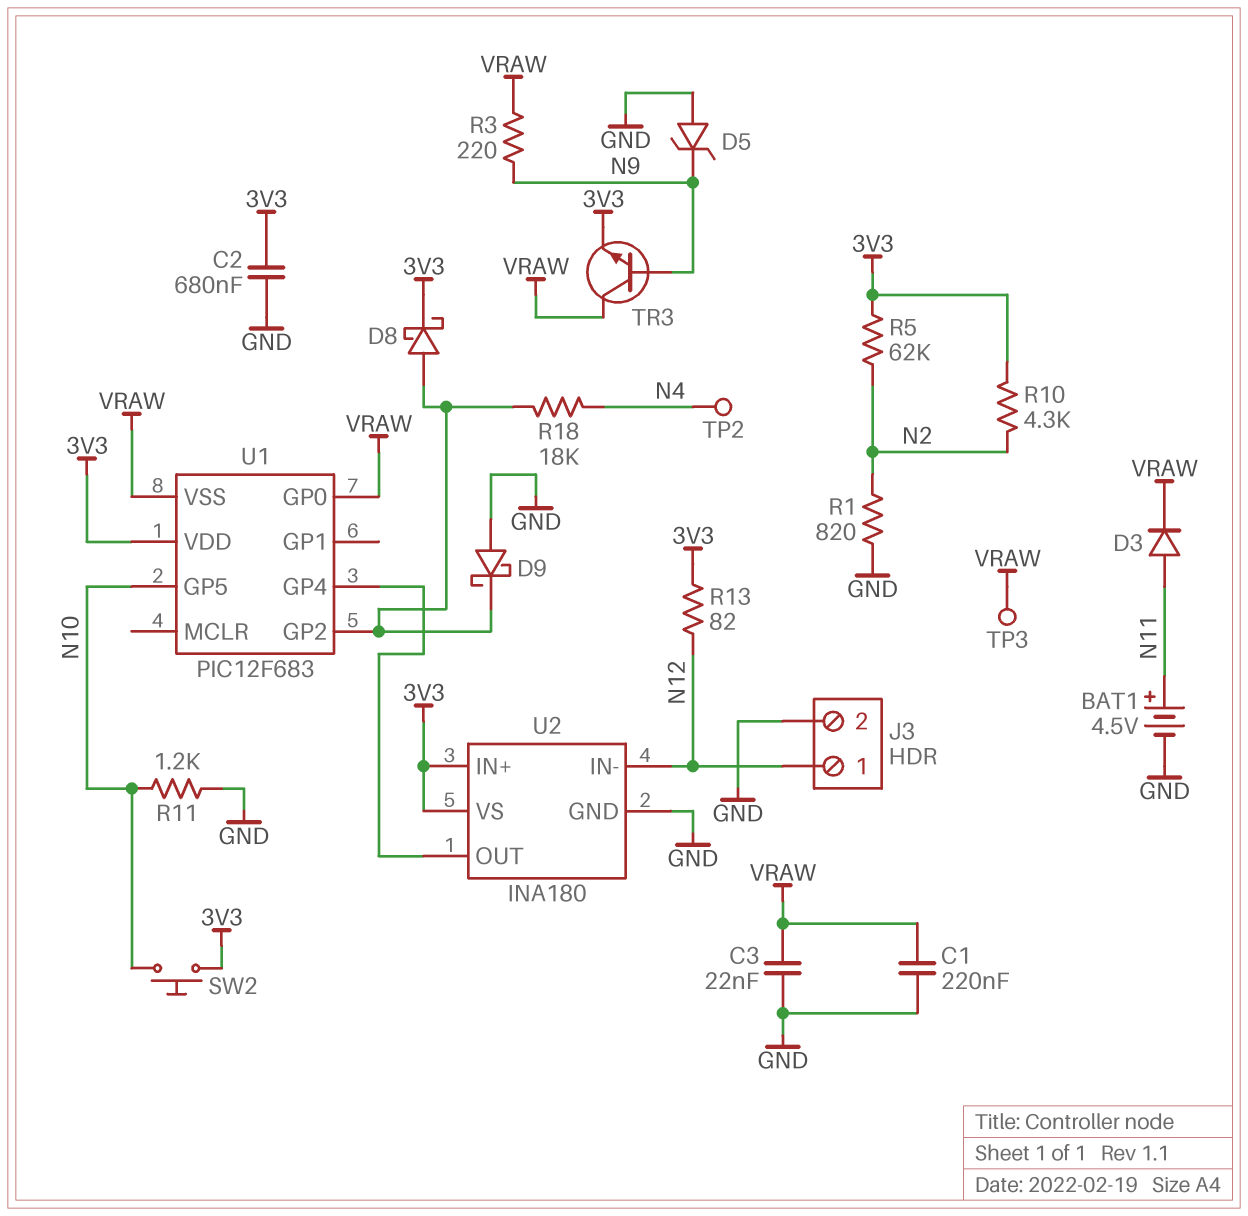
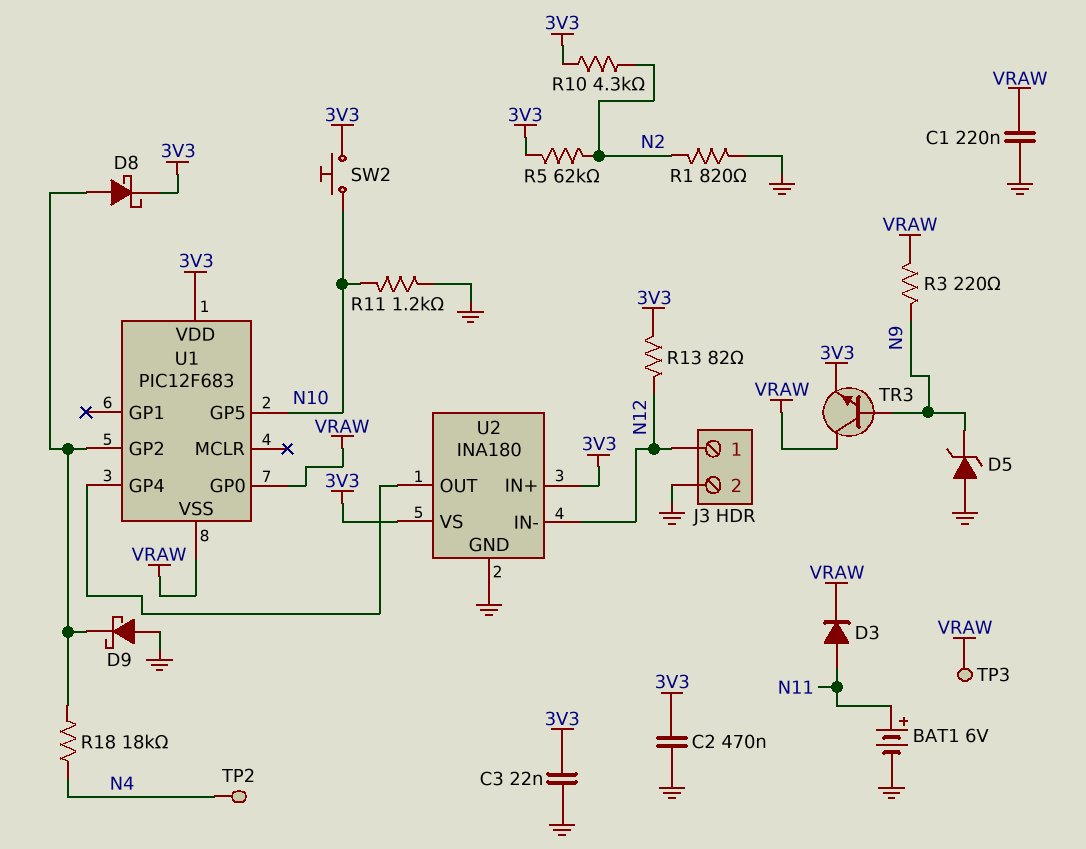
BAT1: 4.5V (plus N11, minus GND) -> 6V (plus N11, minus GND)
C2: 680nF (3V3, GND) -> 470nF (3V3, GND)
C3: 22nF (GND, VRAW) -> 22nF (3V3, GND)

